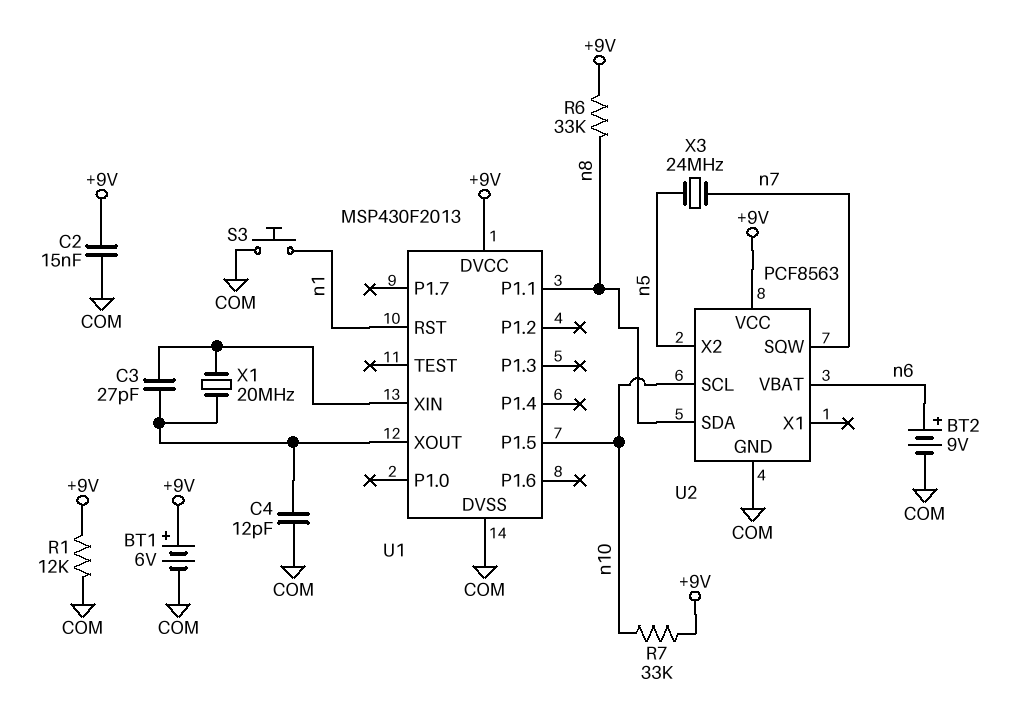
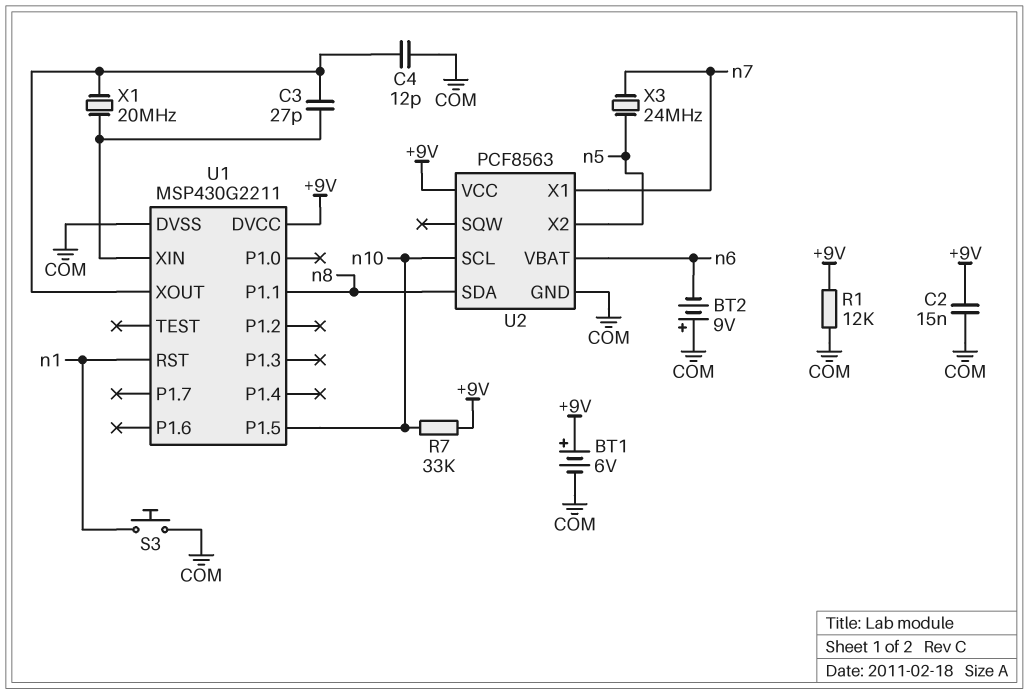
BT2: 9V (plus n6, minus COM) -> 9V (plus COM, minus n6)
R6: 33k (+9V, n8) -> none
U1: MSP430F2013 -> MSP430G2211
U2 pin SQW: n7 -> none
U2 pin X1: none -> n7

